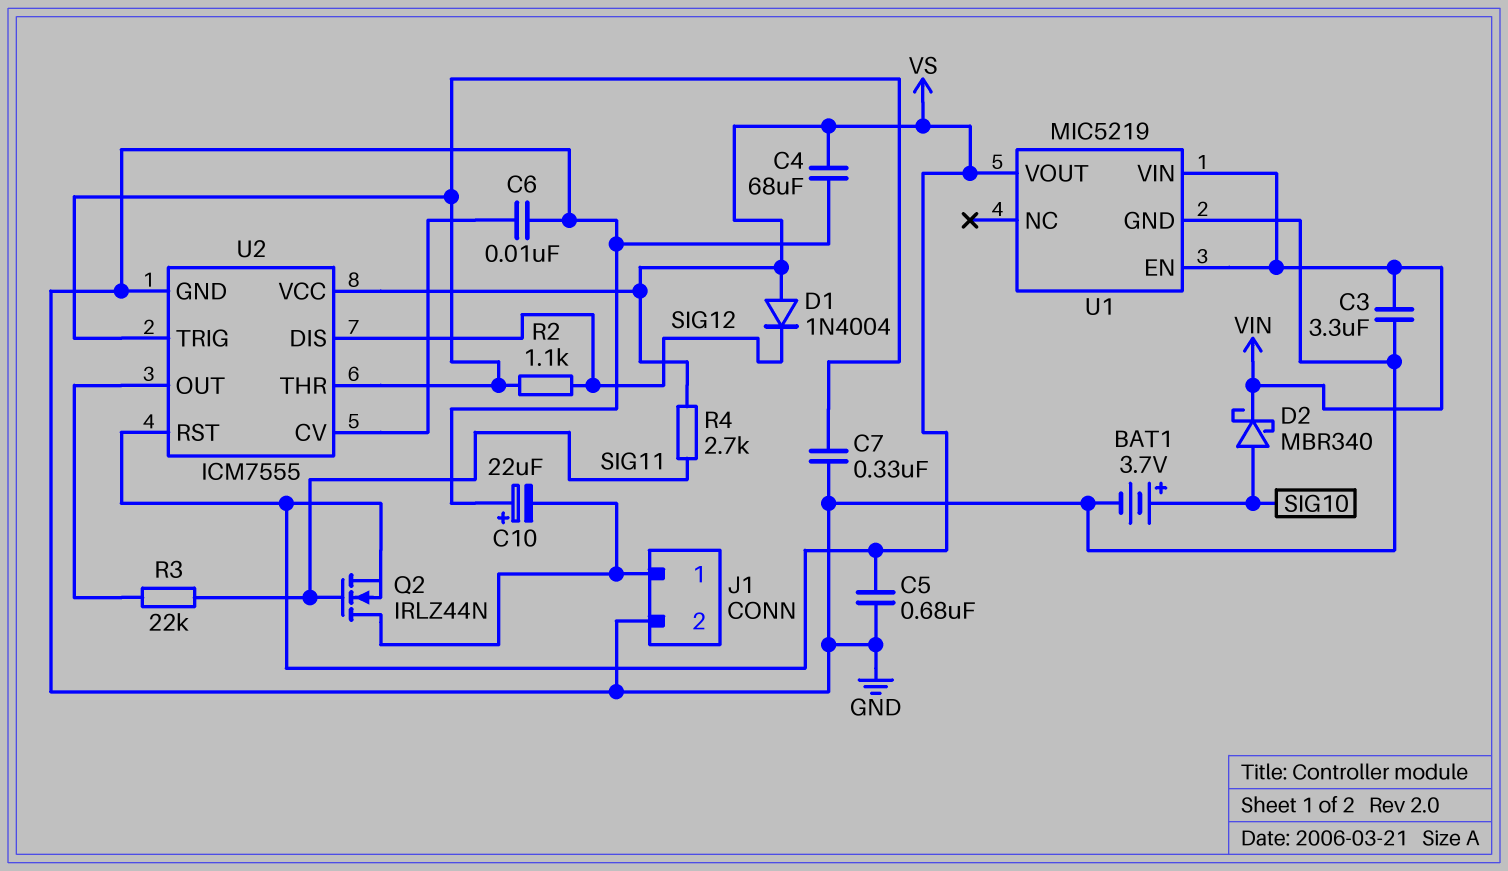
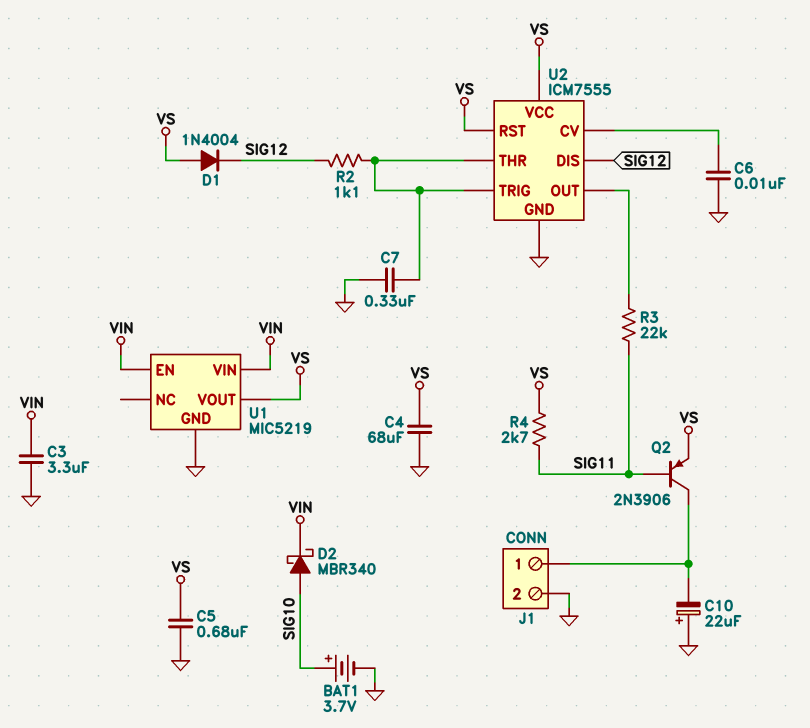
Q2: NMOS IRLZ44N (G SIG11, D J1/1, S VS) -> PNP 2N3906 (B SIG11, C J1/1, E VS)

